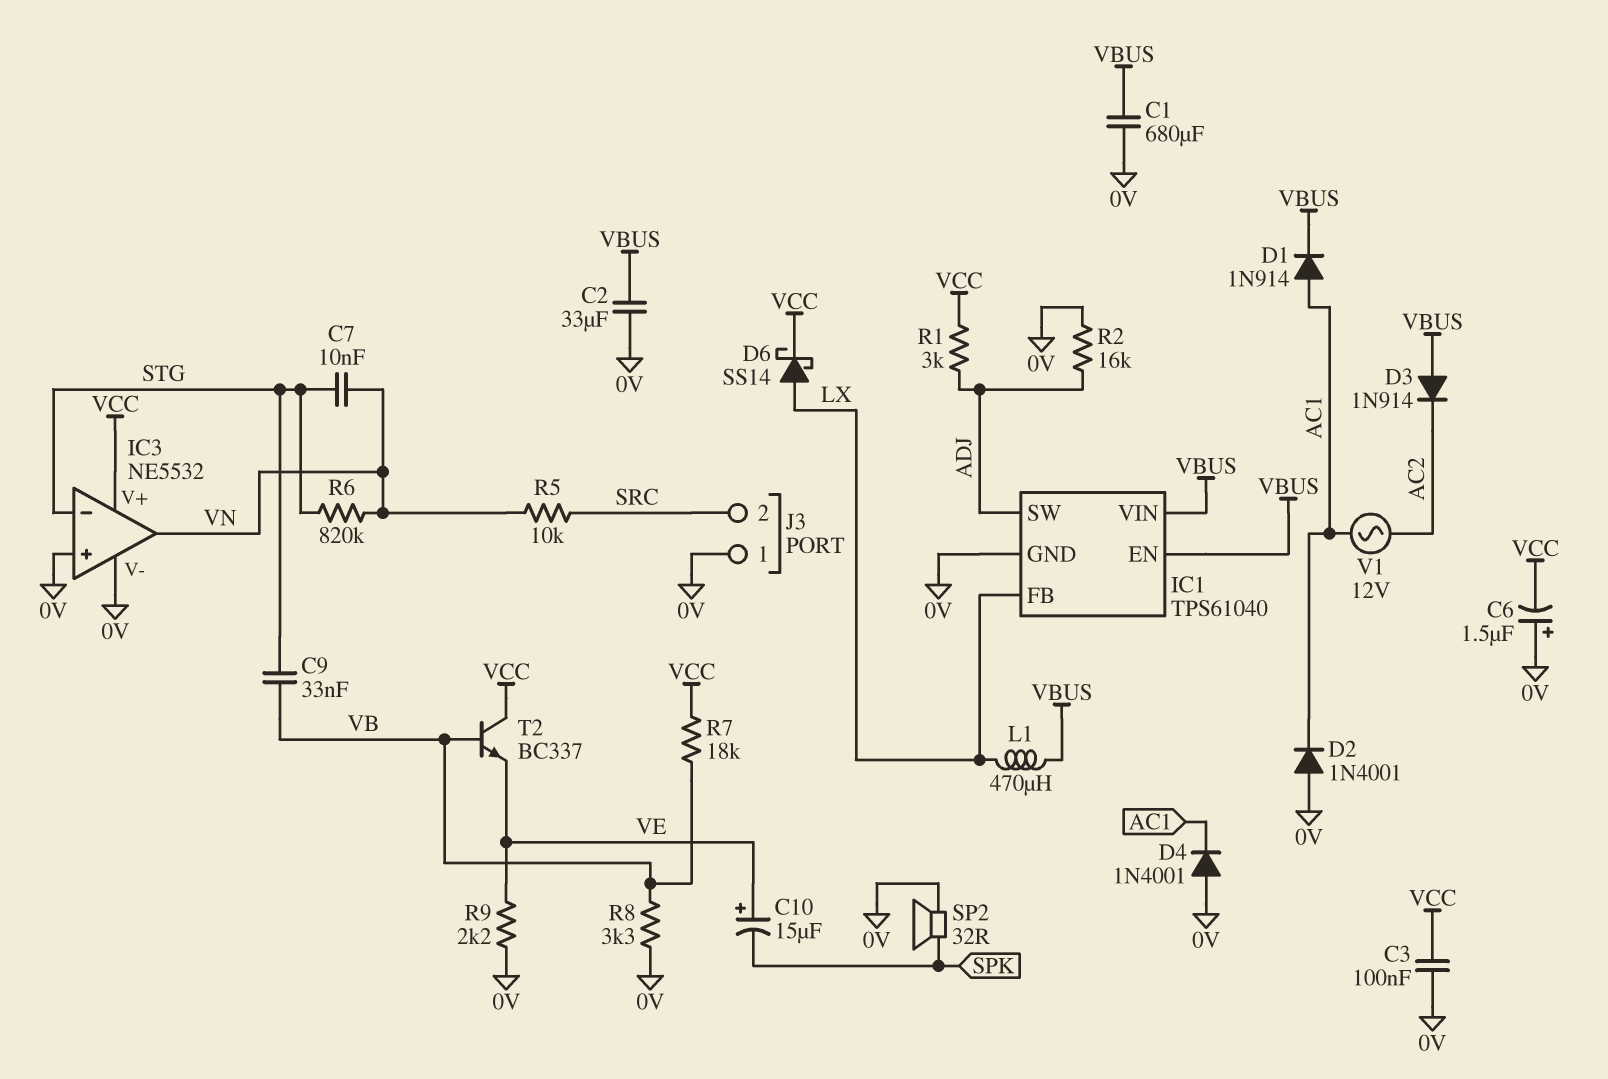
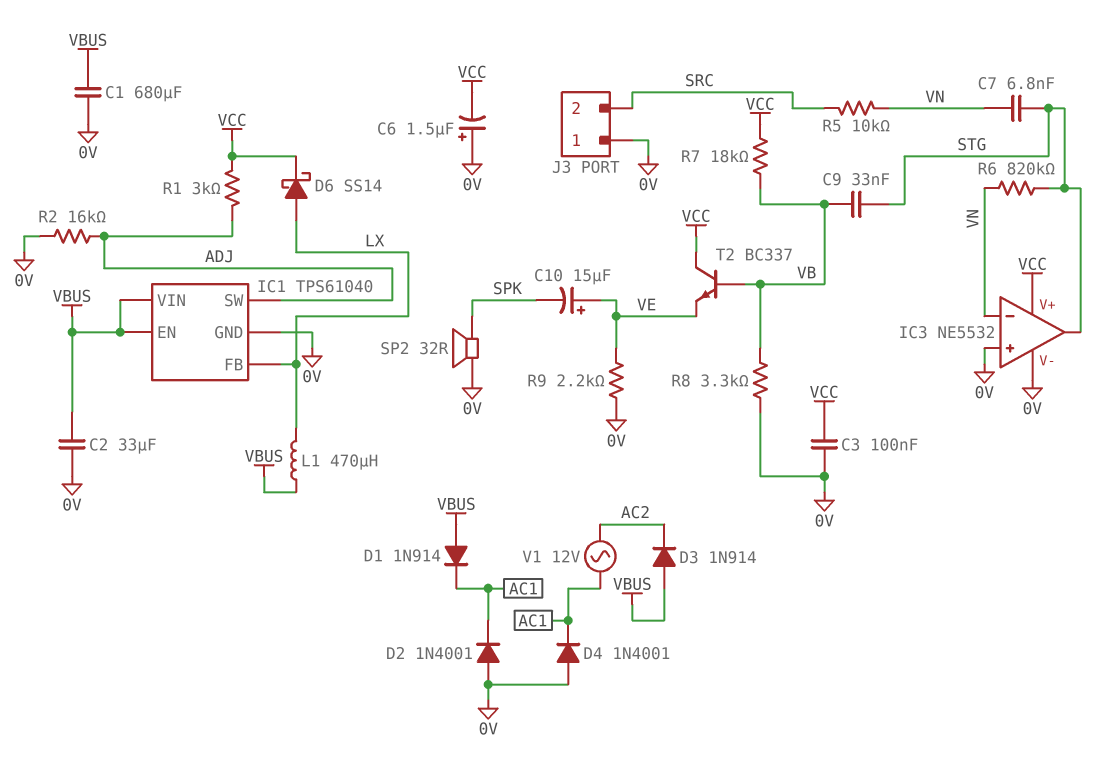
C7: 10nF (STG, VN) -> 6.8nF (STG, VN)
D1: diode 1N914 (A AC1, K VBUS) -> diode 1N914 (A VBUS, K AC1)
IC3 pin in-: STG -> VN
IC3 pin out: VN -> STG

